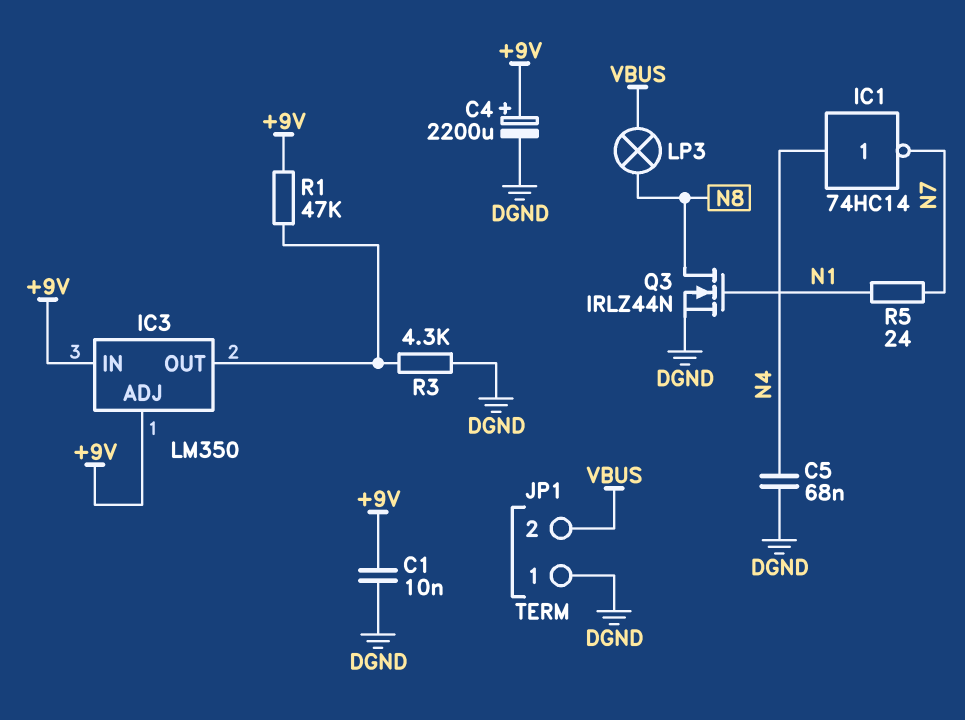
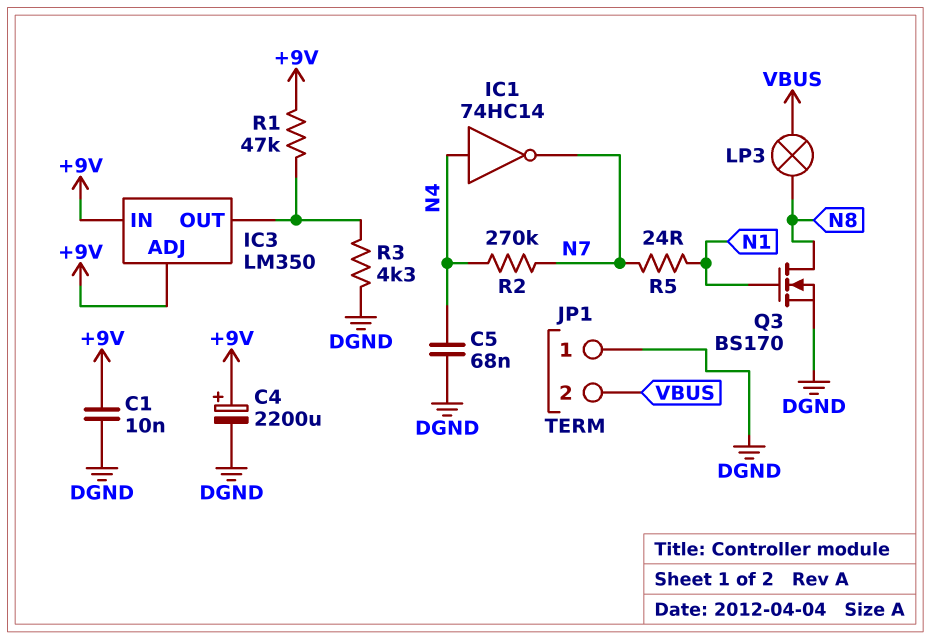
Q3: NMOS IRLZ44N (G N1, D N8, S DGND) -> NMOS BS170 (G N1, D N8, S DGND)
R2: none -> 270k (N4, N7)

